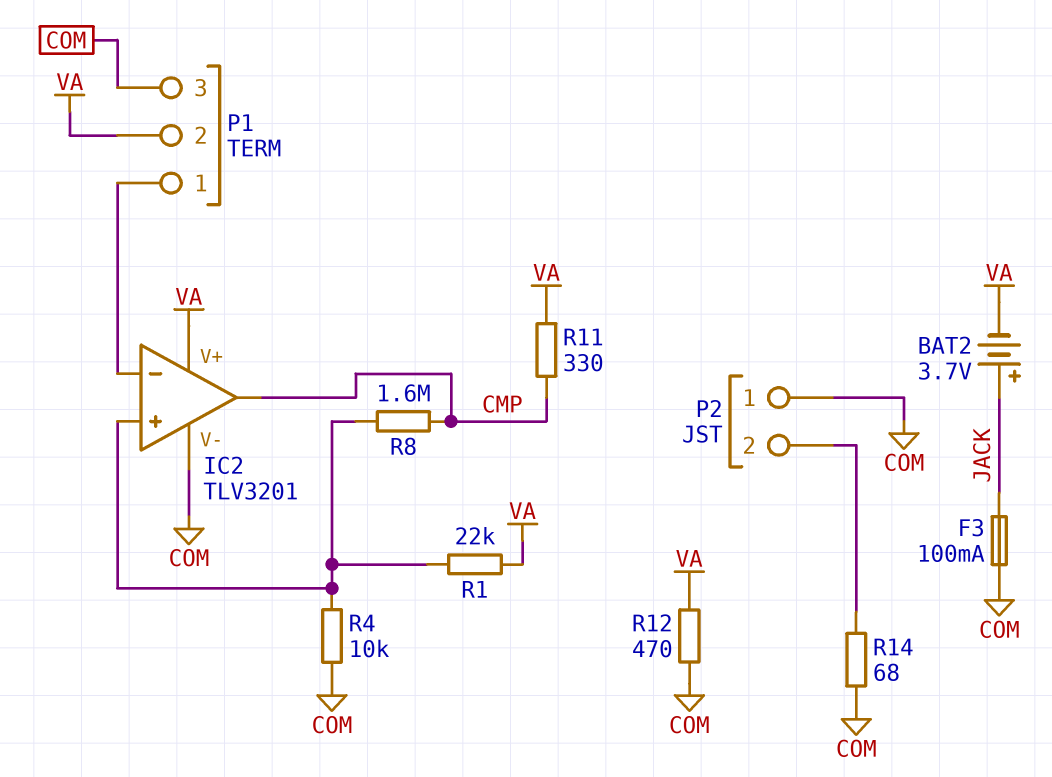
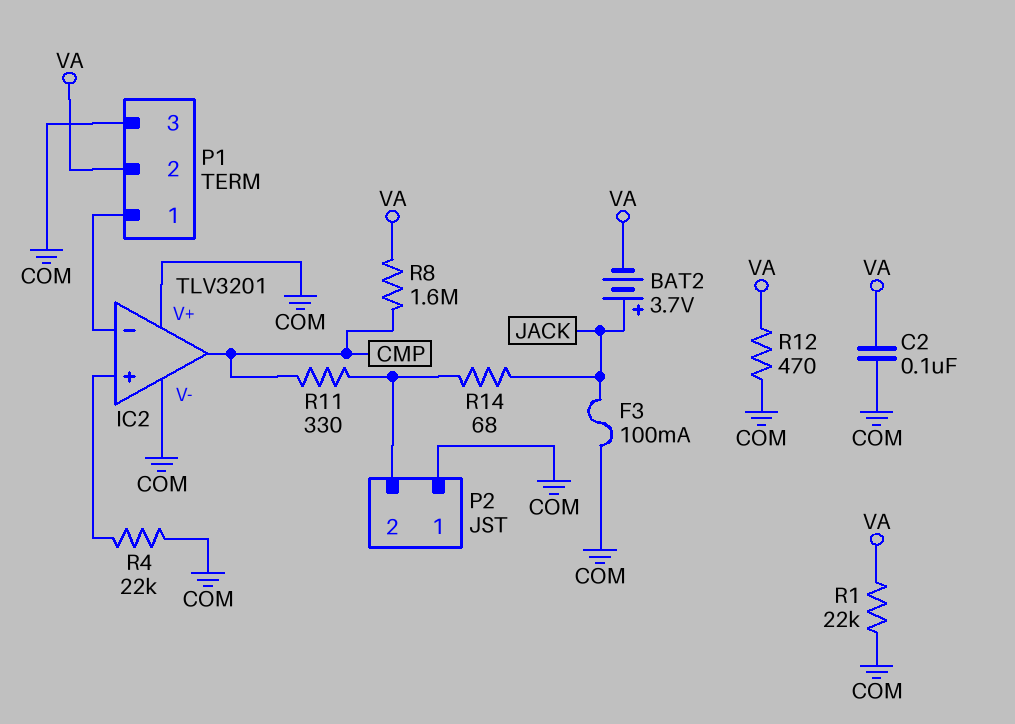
C2: none -> 100nF (COM, VA)
IC2 pin V+: VA -> COM
R1: 22k (IC2/in+, VA) -> 22k (COM, VA)
R4: 10k (COM, IC2/in+) -> 22k (COM, IC2/in+)
R8: 1.6M (CMP, IC2/in+) -> 1.6M (CMP, VA)
R11: 330 (CMP, VA) -> 330 (CMP, P2/2)
R14: 68 (COM, P2/2) -> 68 (JACK, P2/2)

